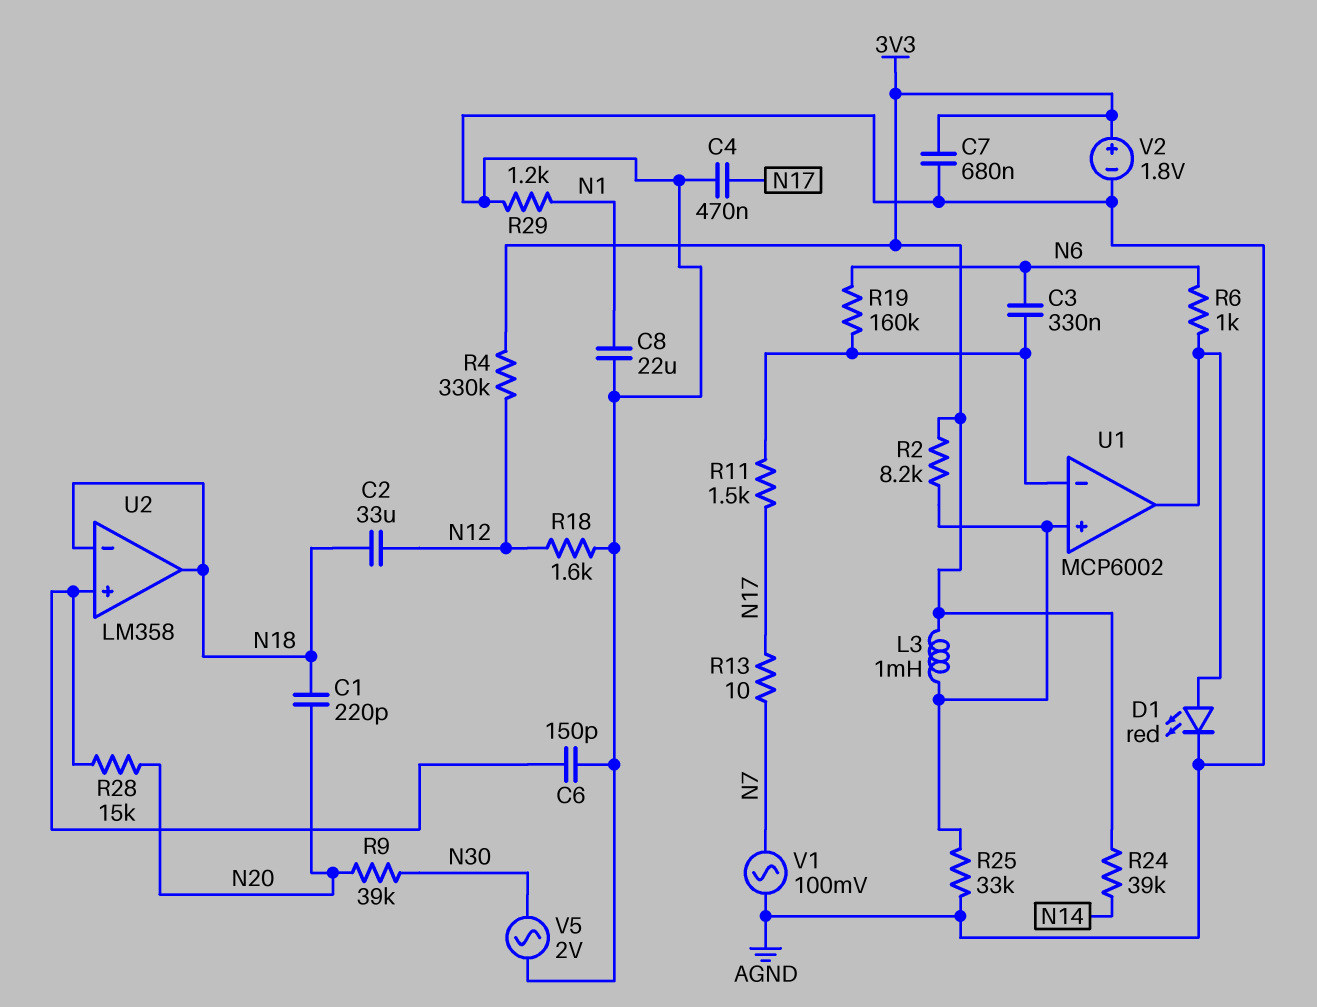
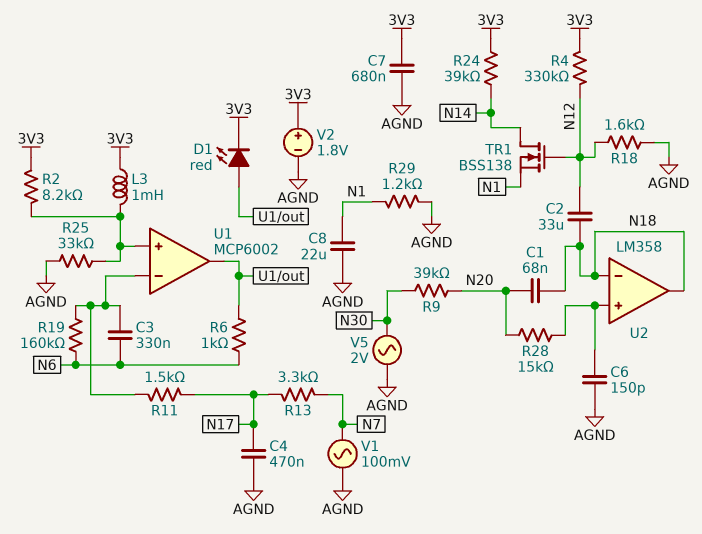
C1: 220pF (N18, N20) -> 68nF (N18, N20)
D1: LED red (A U1/out, K AGND) -> LED red (A U1/out, K 3V3)
R13: 10 (N7, N17) -> 3.3k (N7, N17)
TR1: none -> NMOS BSS138 (G N12, D N14, S N1)

